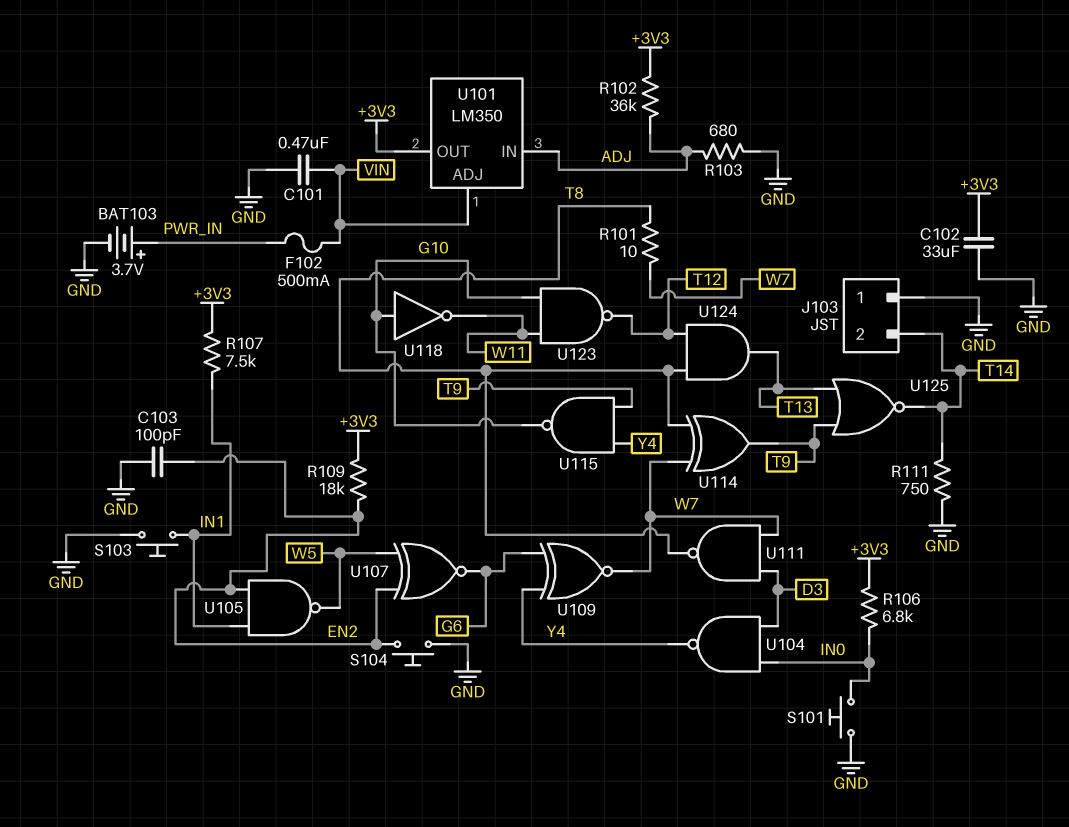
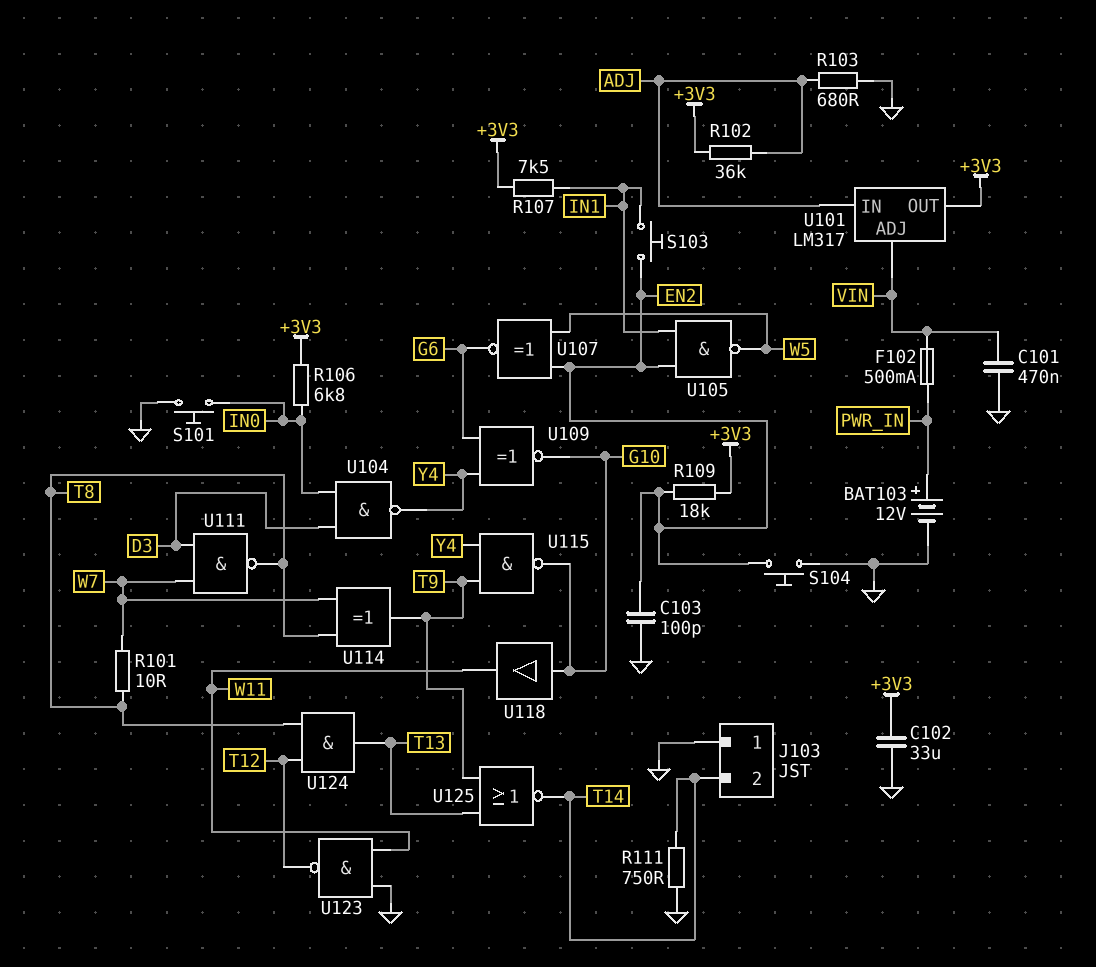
BAT103: 3.7V (plus PWR_IN, minus GND) -> 12V (plus PWR_IN, minus GND)
S103: button (GND, IN1) -> button (EN2, IN1)
U101: LM350 -> LM317
U109: XNOR (in G6, in Y4, out W7) -> XNOR (in G6, in Y4, out G10)
U118: NOT (in G10, out W11) -> buffer (in G10, out W11)
U123: NAND (in G10, in W11, out T12) -> NAND (in GND, in W11, out T12)

